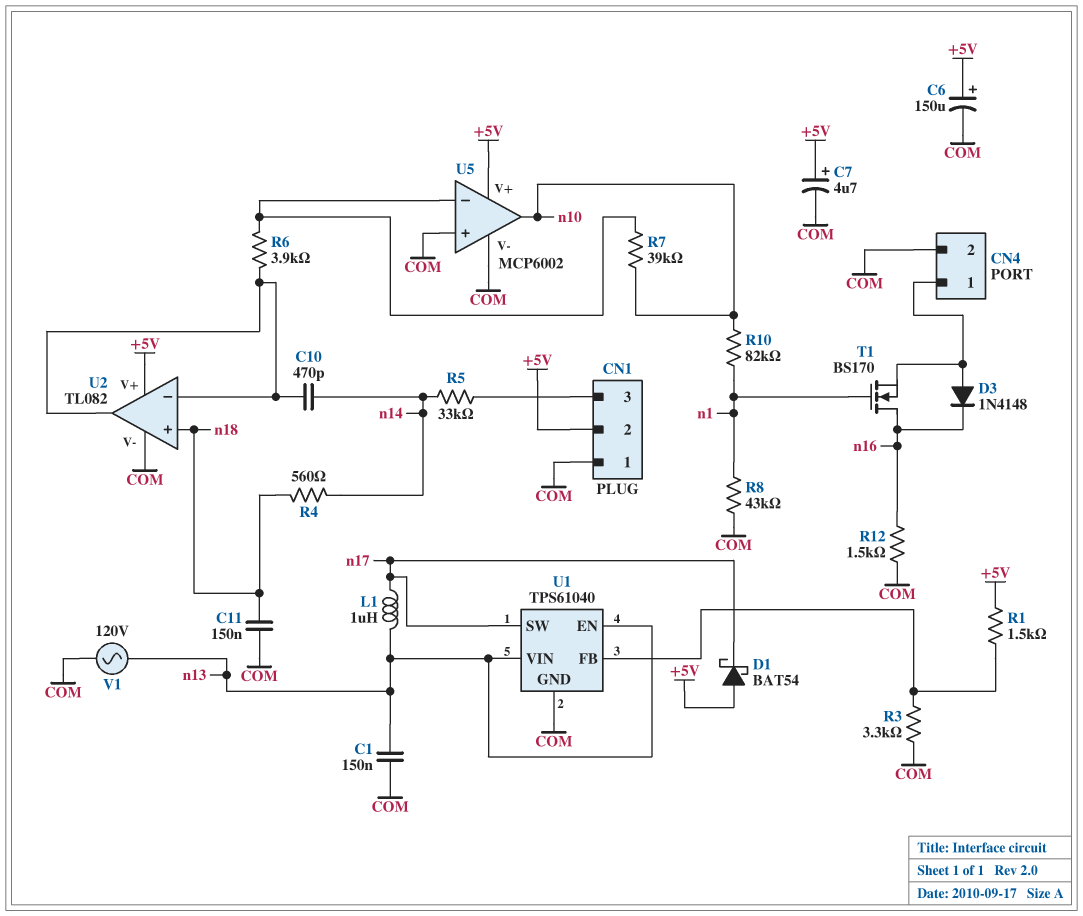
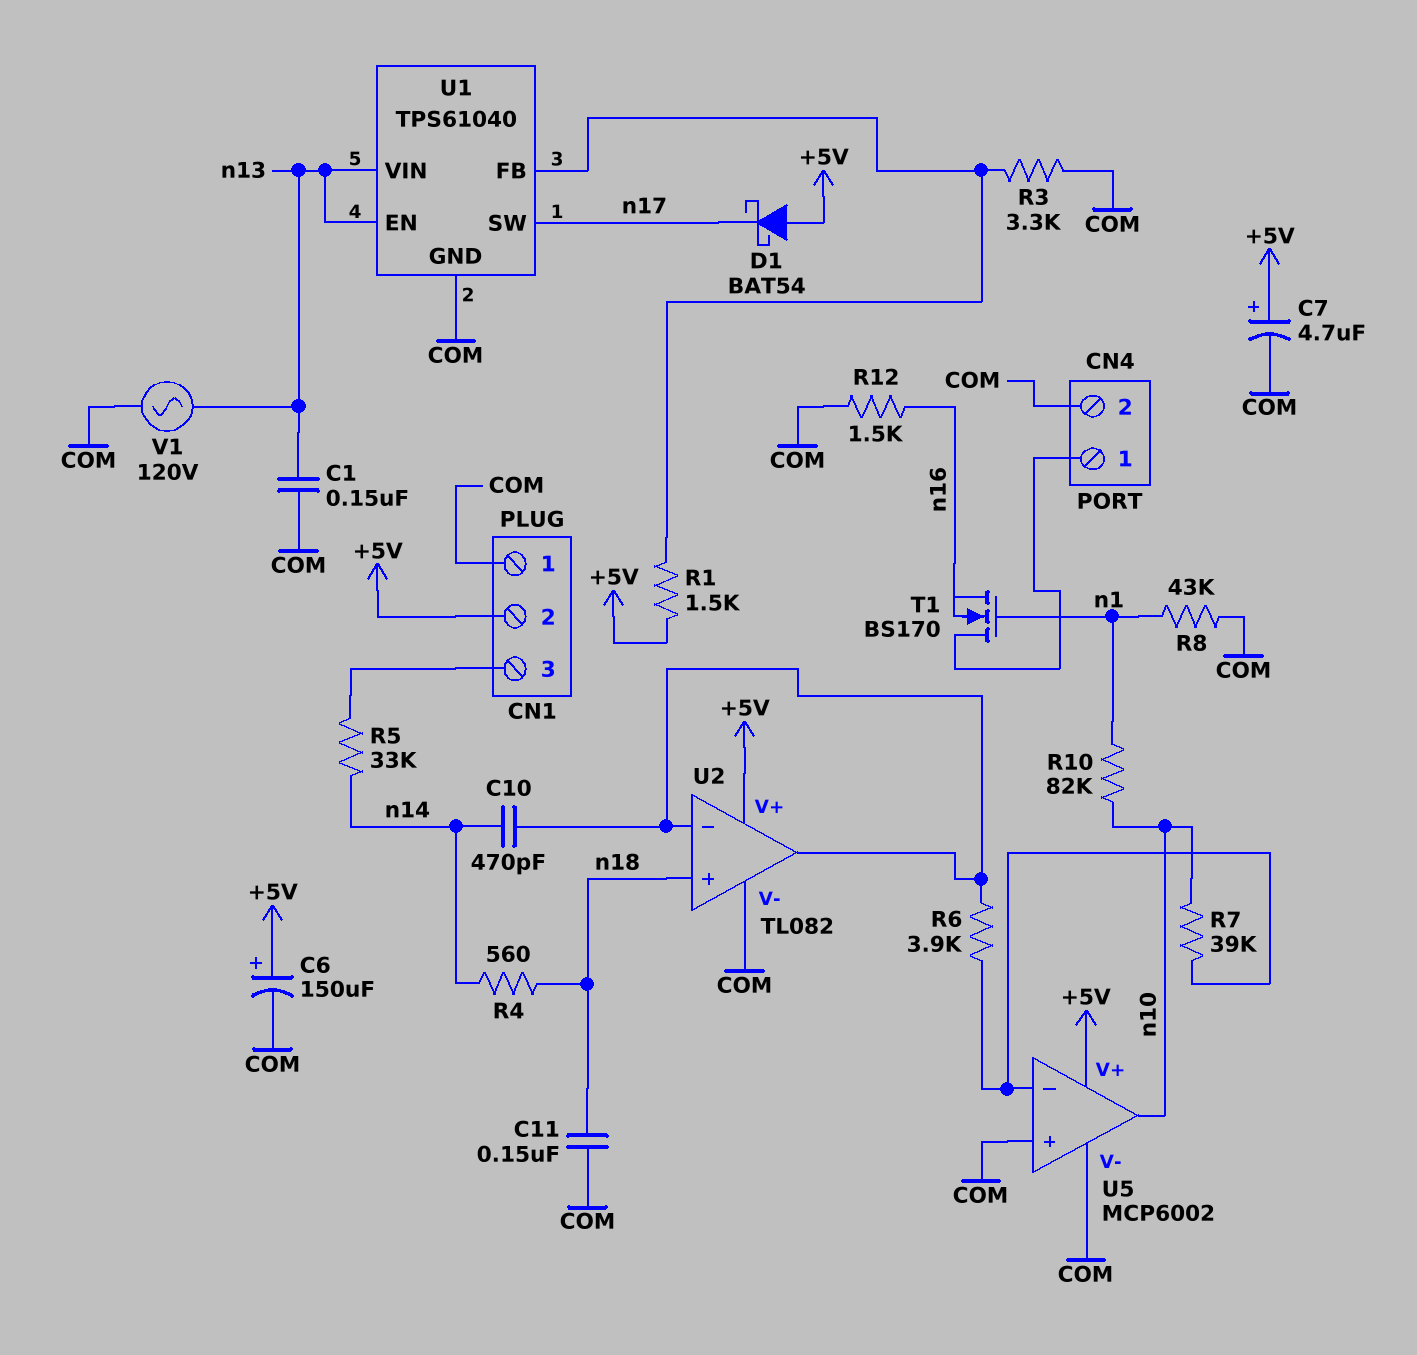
D3: diode 1N4148 (A CN4/1, K n16) -> none
L1: 1uH (n13, n17) -> none
T1: NMOS BS170 (G n1, D n16, S CN4/1) -> NMOS BS170 (G n1, D CN4/1, S n16)

